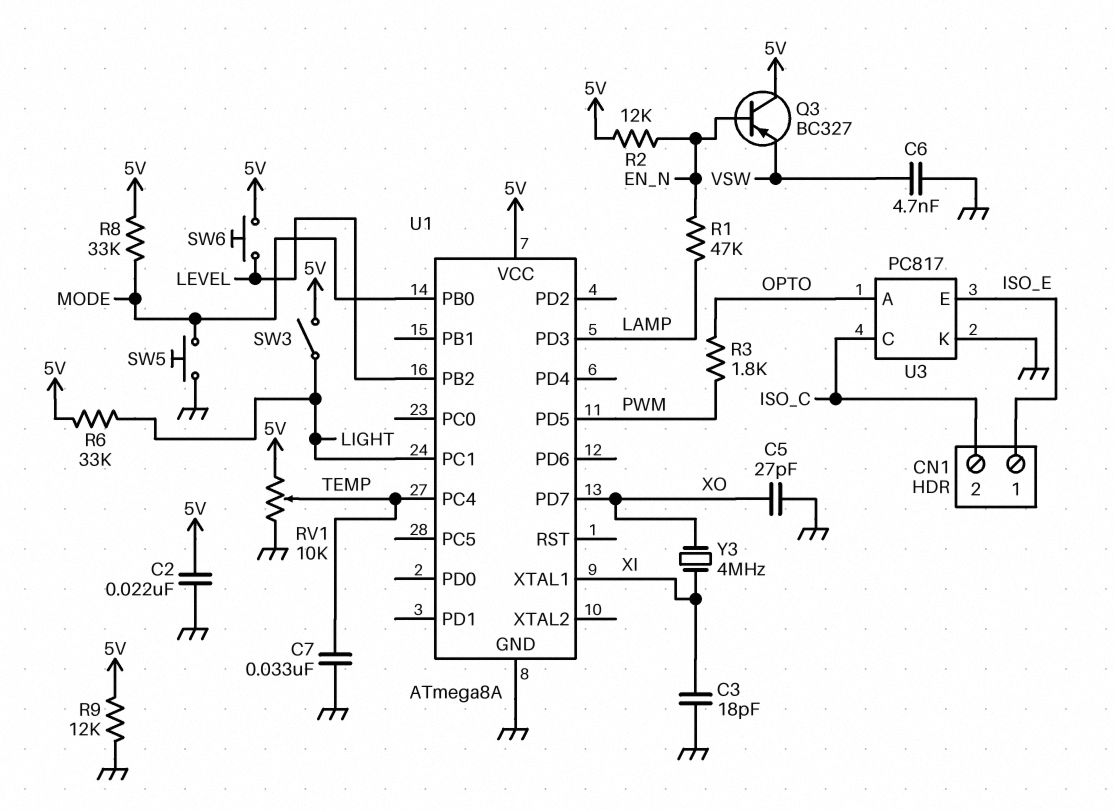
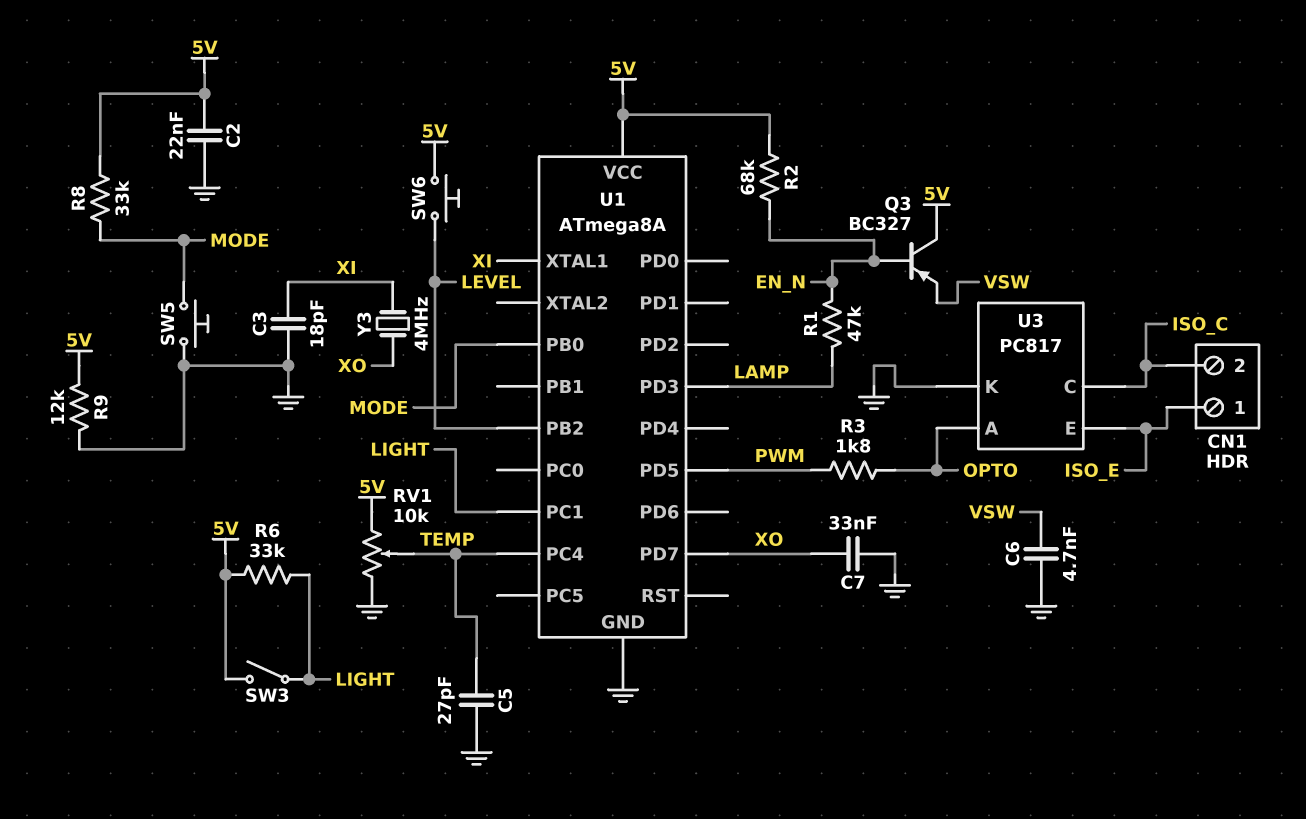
C5: 27pF (GND, XO) -> 27pF (GND, TEMP)
C7: 33nF (GND, TEMP) -> 33nF (GND, XO)
R2: 12k (5V, EN_N) -> 68k (5V, EN_N)

